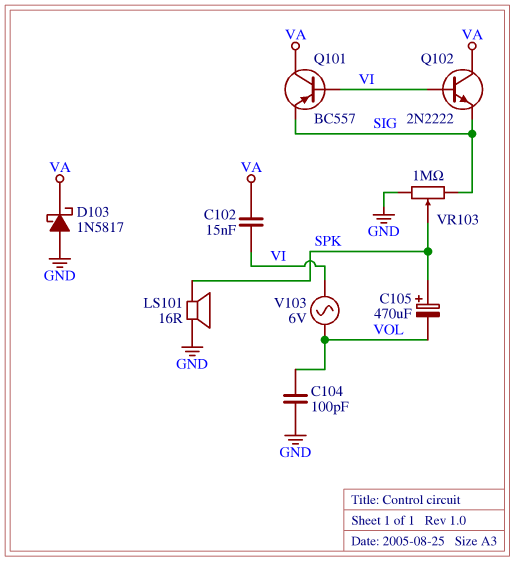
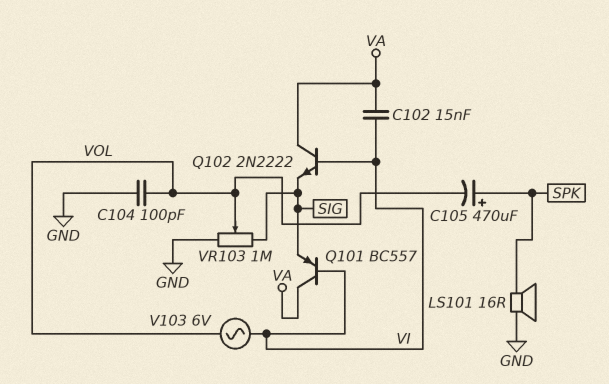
D103: schottky 1N5817 (A GND, K VA) -> none
VR103: 1M (GND, SIG, wiper SPK) -> 1M (GND, SIG, wiper VOL)

